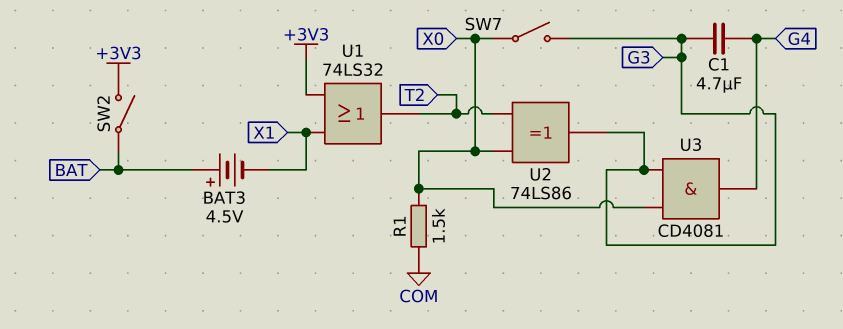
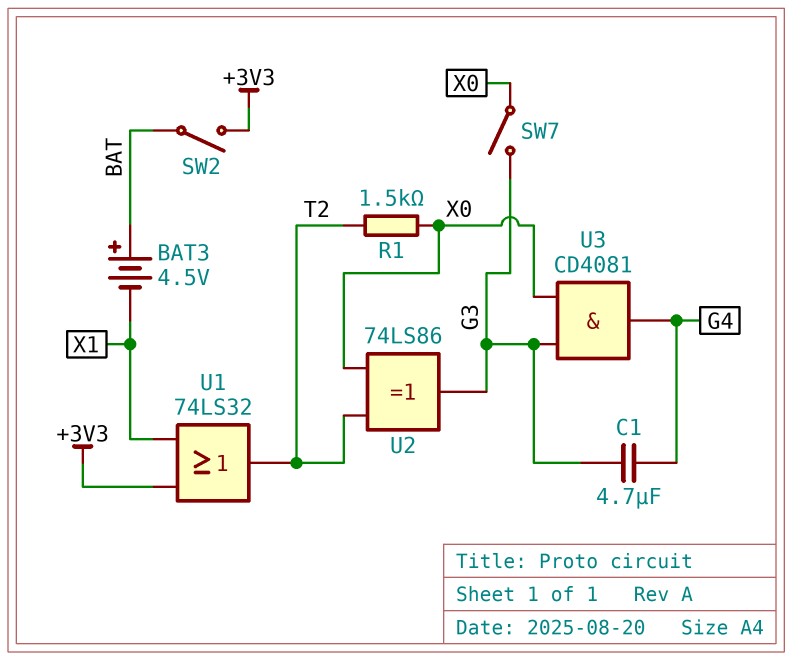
R1: 1.5k (COM, X0) -> 1.5k (T2, X0)

